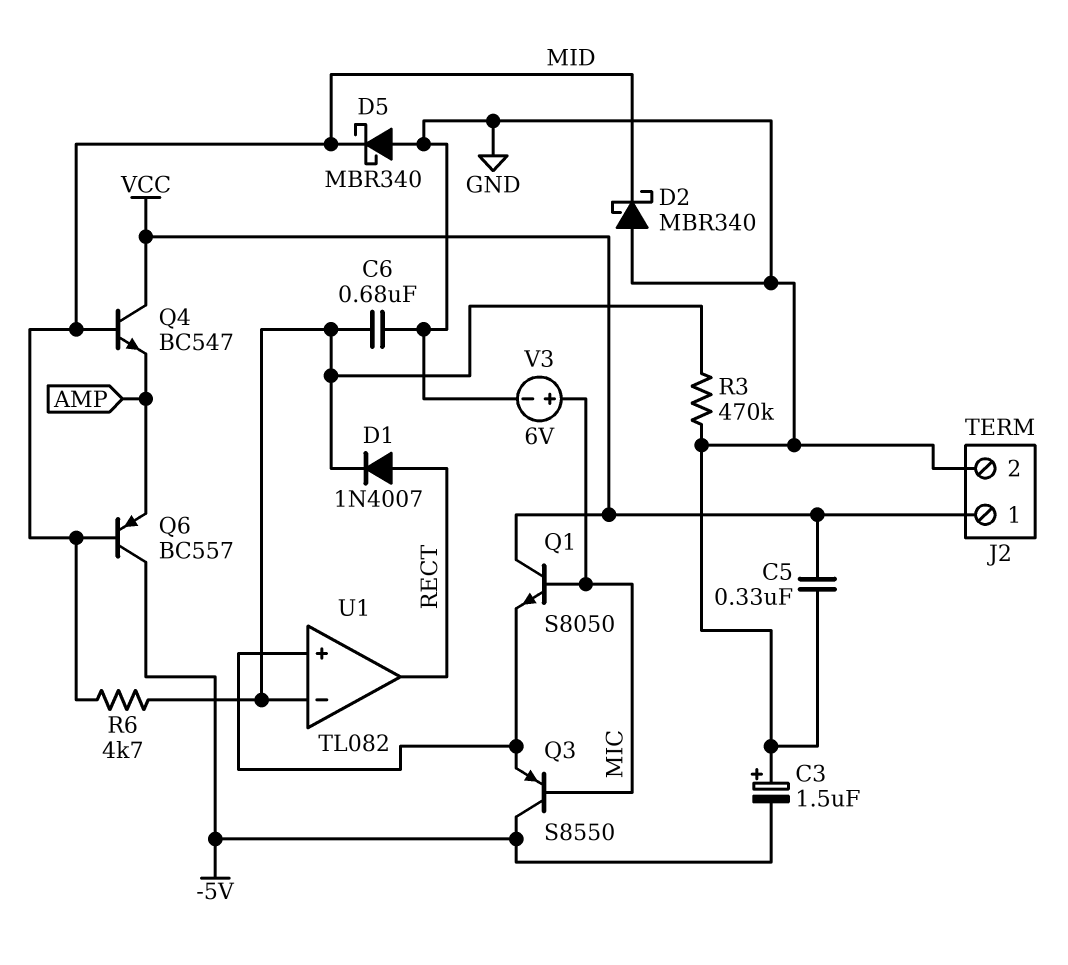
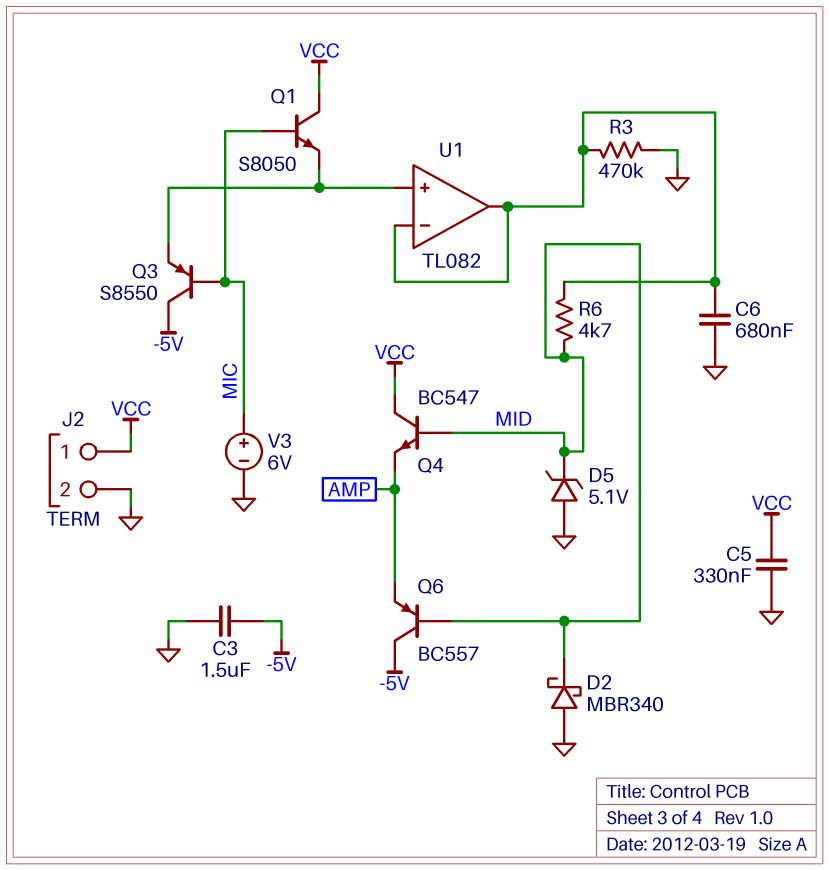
C3: 1.5uF (plus GND, minus -5V) -> 1.5uF (-5V, GND)
D1: diode 1N4007 (A RECT, K U1/in-) -> none
D5: schottky MBR340 (A GND, K MID) -> zener 5.1V (A GND, K MID)
U1 pin out: RECT -> U1/in-

